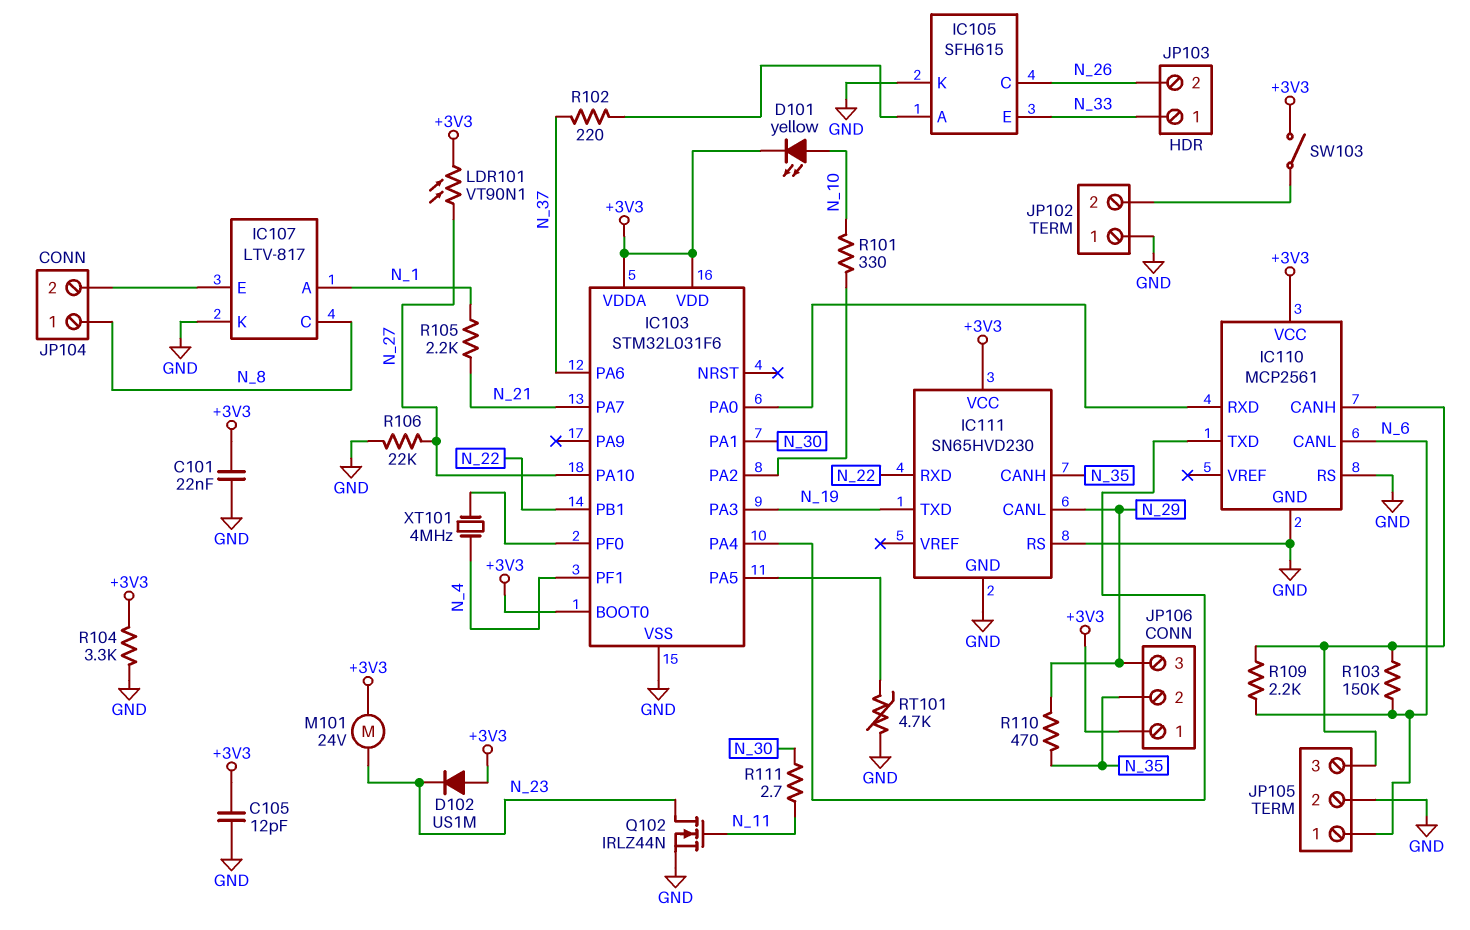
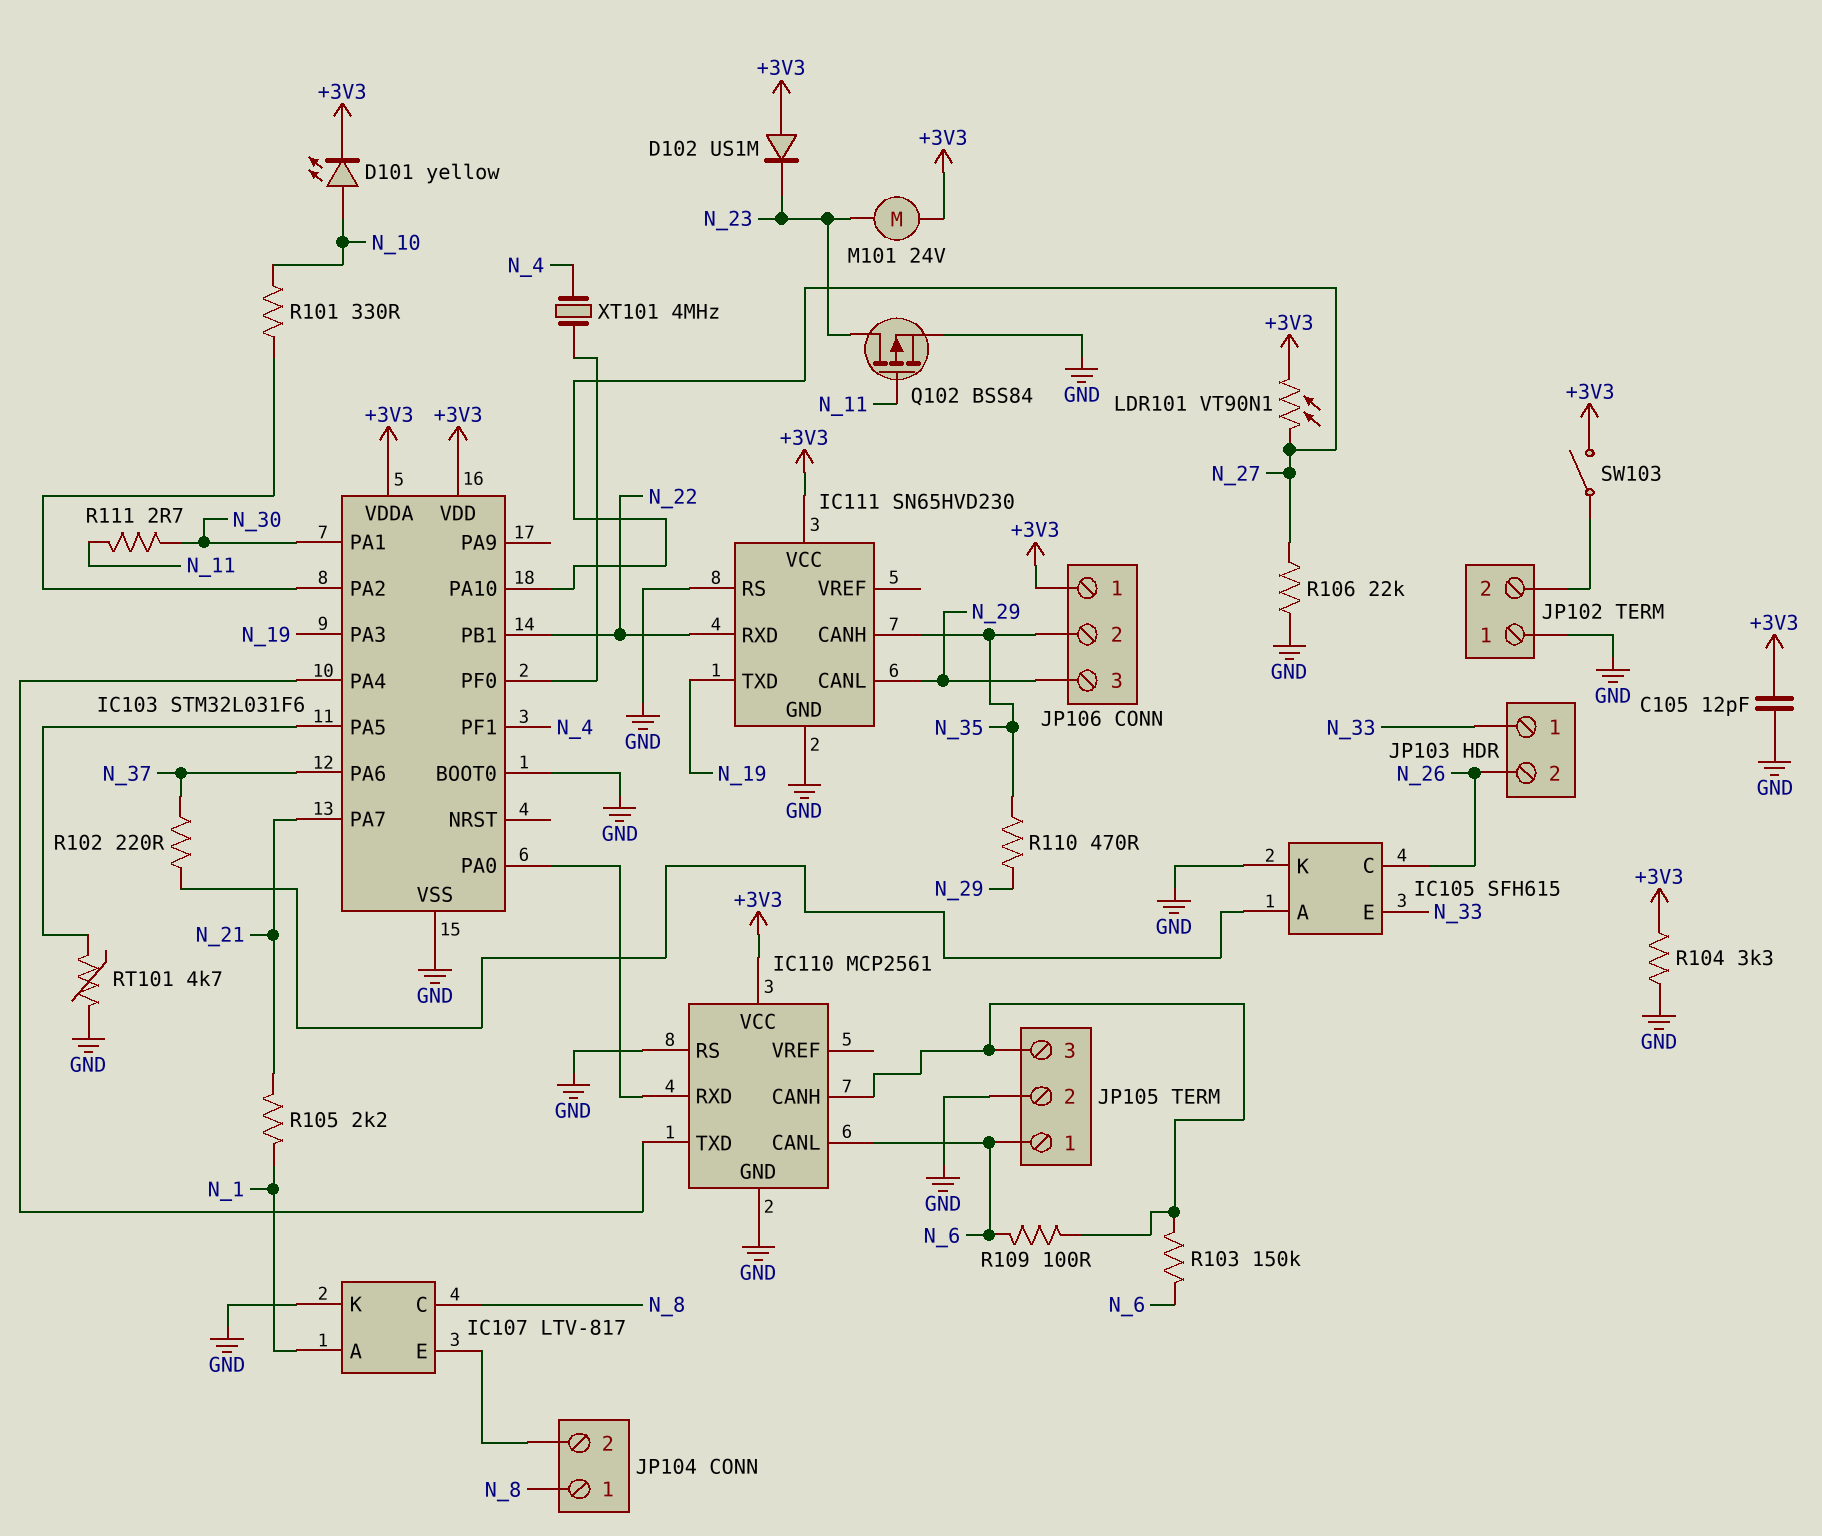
C101: 22nF (+3V3, GND) -> none
IC103 pin BOOT0: +3V3 -> GND
Q102: NMOS IRLZ44N (G N_11, D N_23, S GND) -> PMOS BSS84 (G N_11, D N_23, S GND)
R109: 2.2k (IC110/CANH, N_6) -> 100 (IC110/CANH, N_6)

